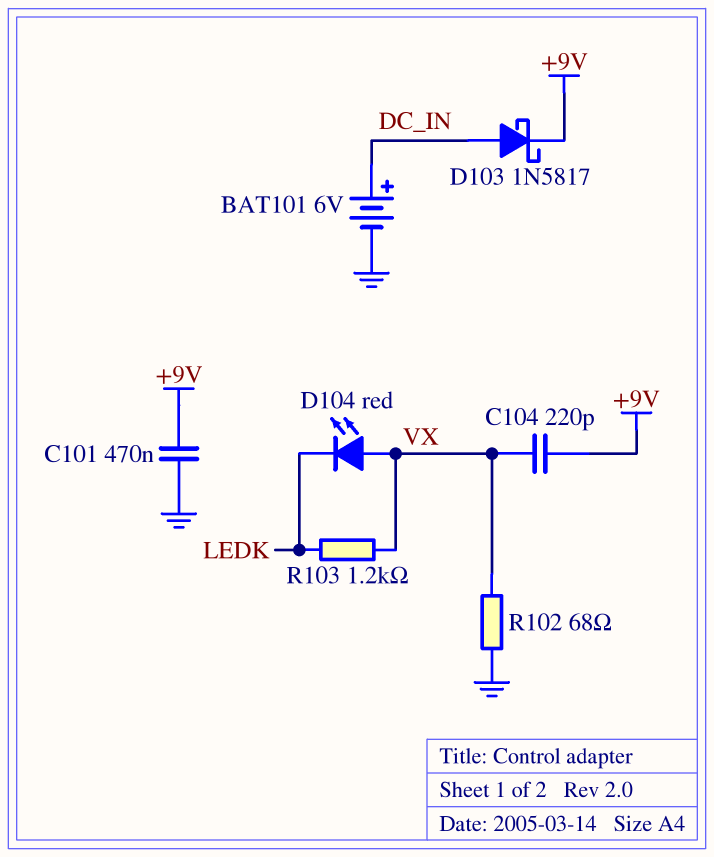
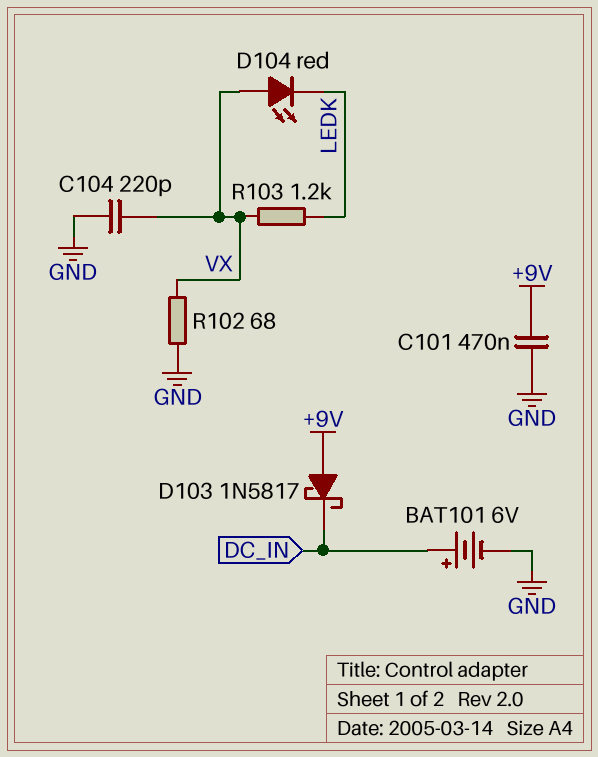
C104: 220pF (+9V, VX) -> 220pF (GND, VX)
D103: schottky 1N5817 (A DC_IN, K +9V) -> schottky 1N5817 (A +9V, K DC_IN)

